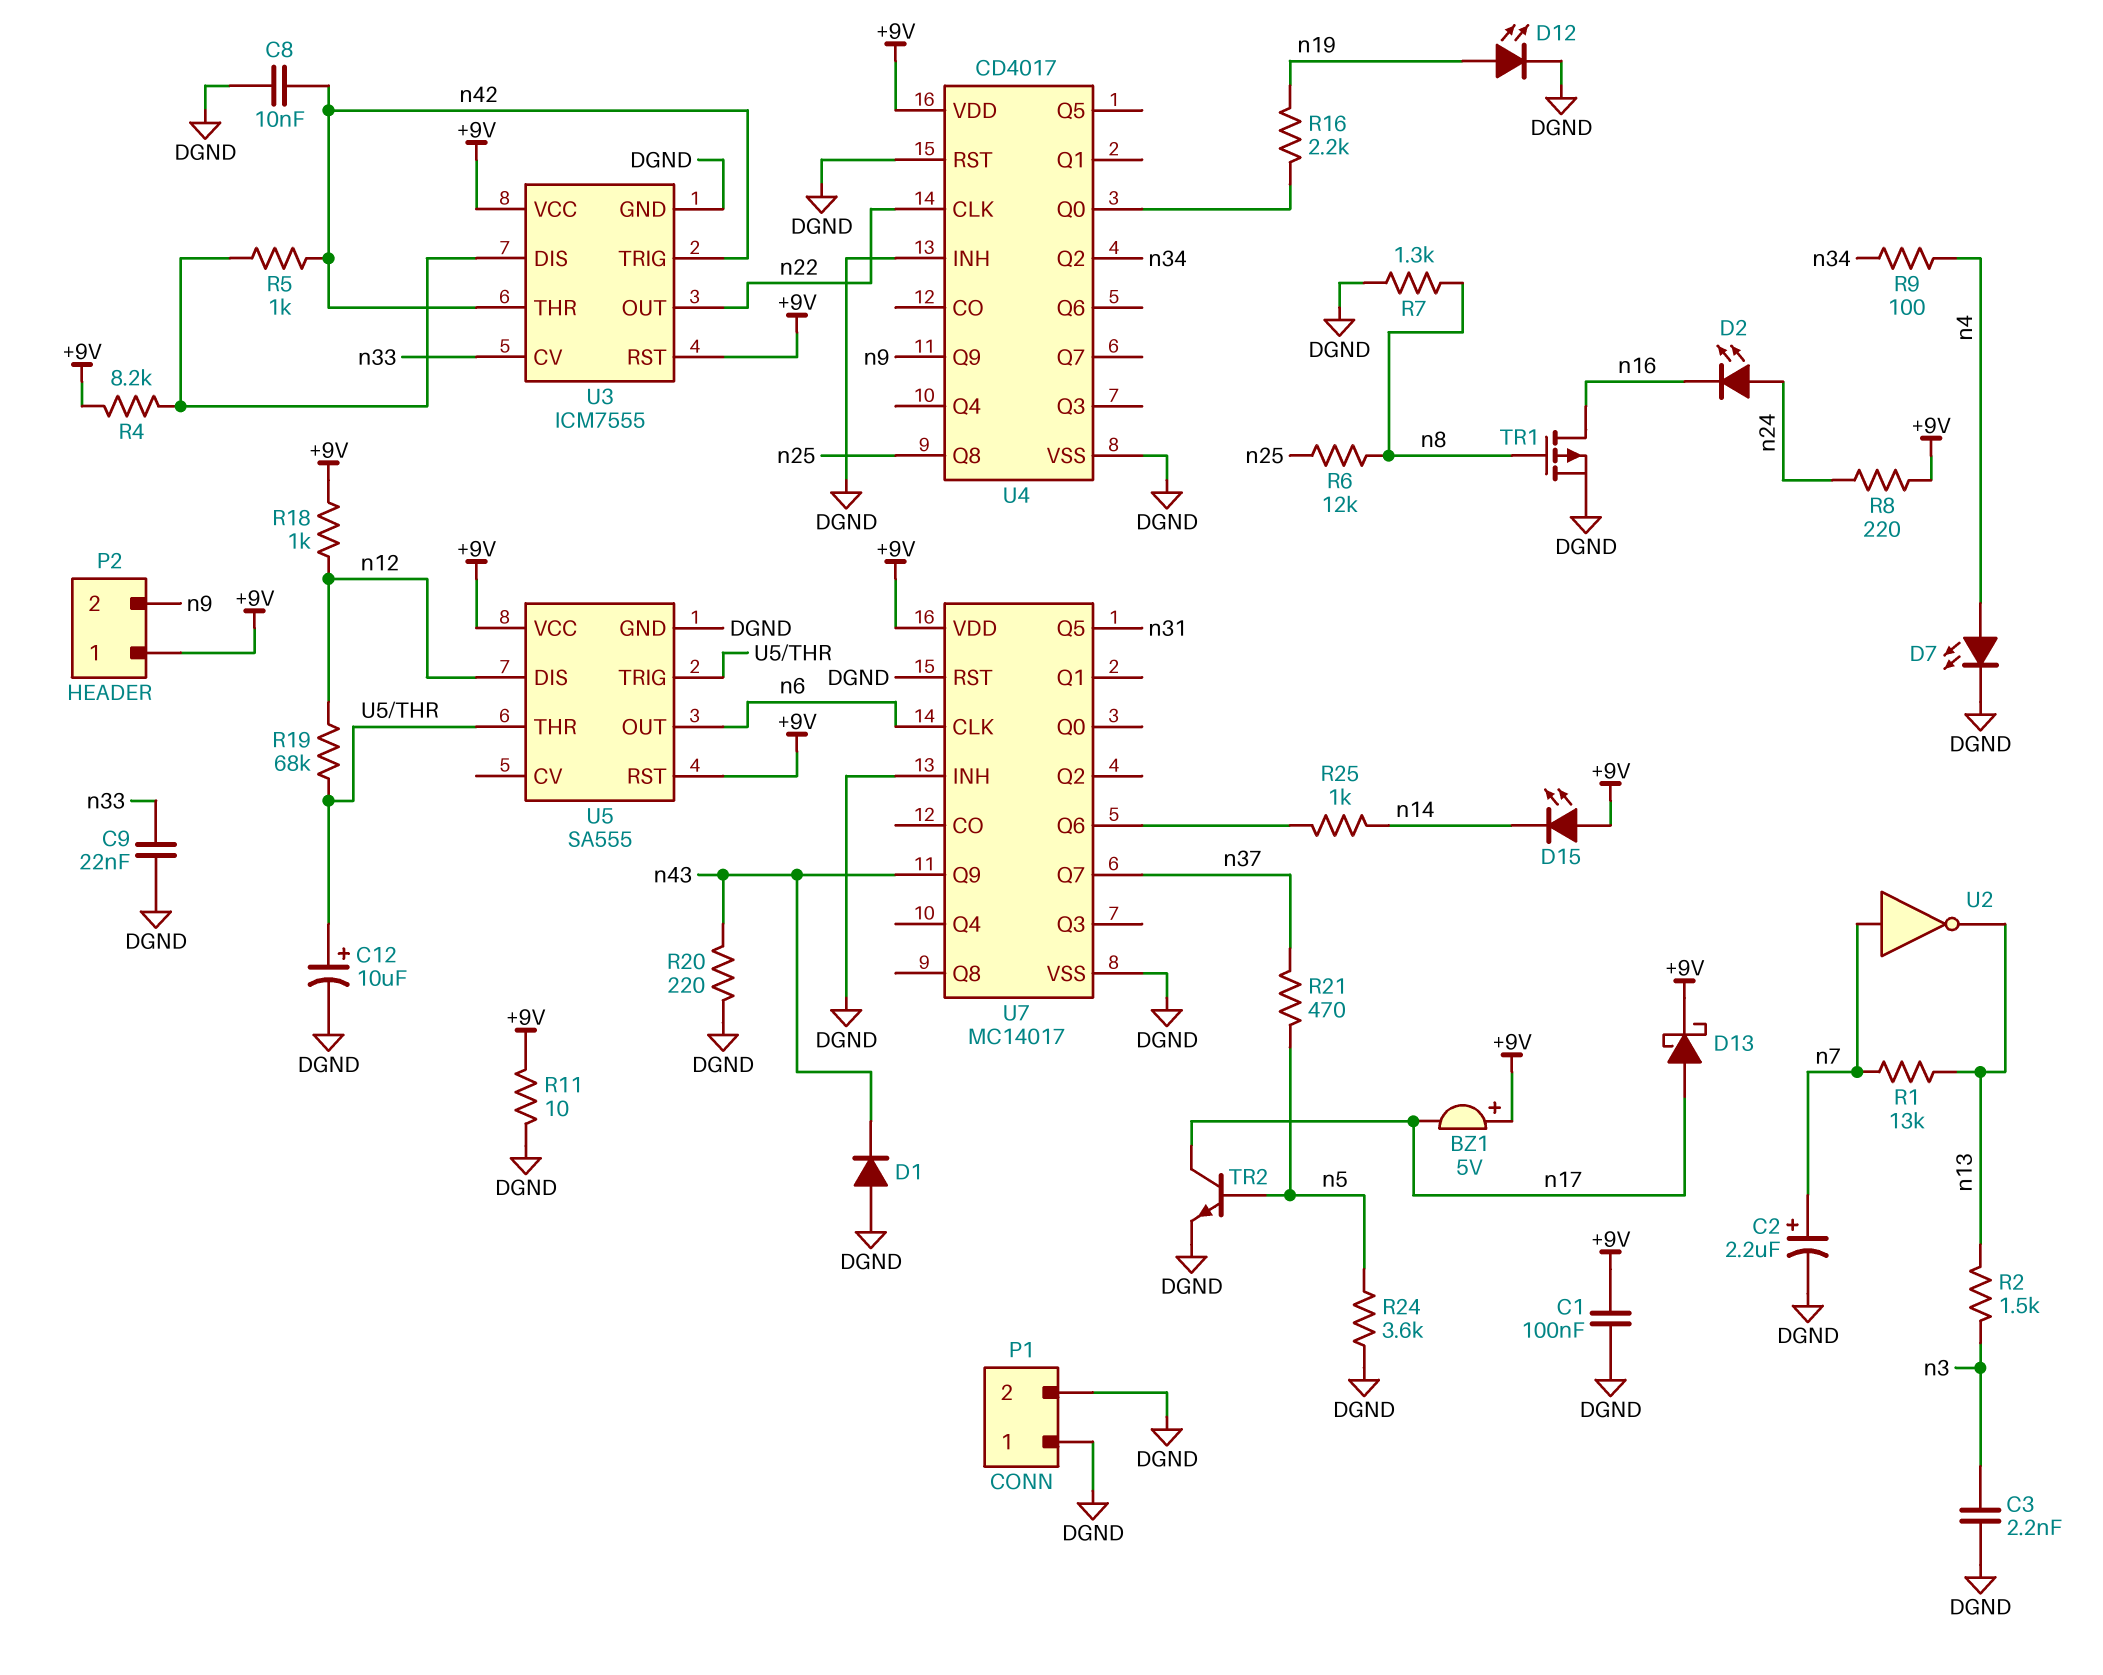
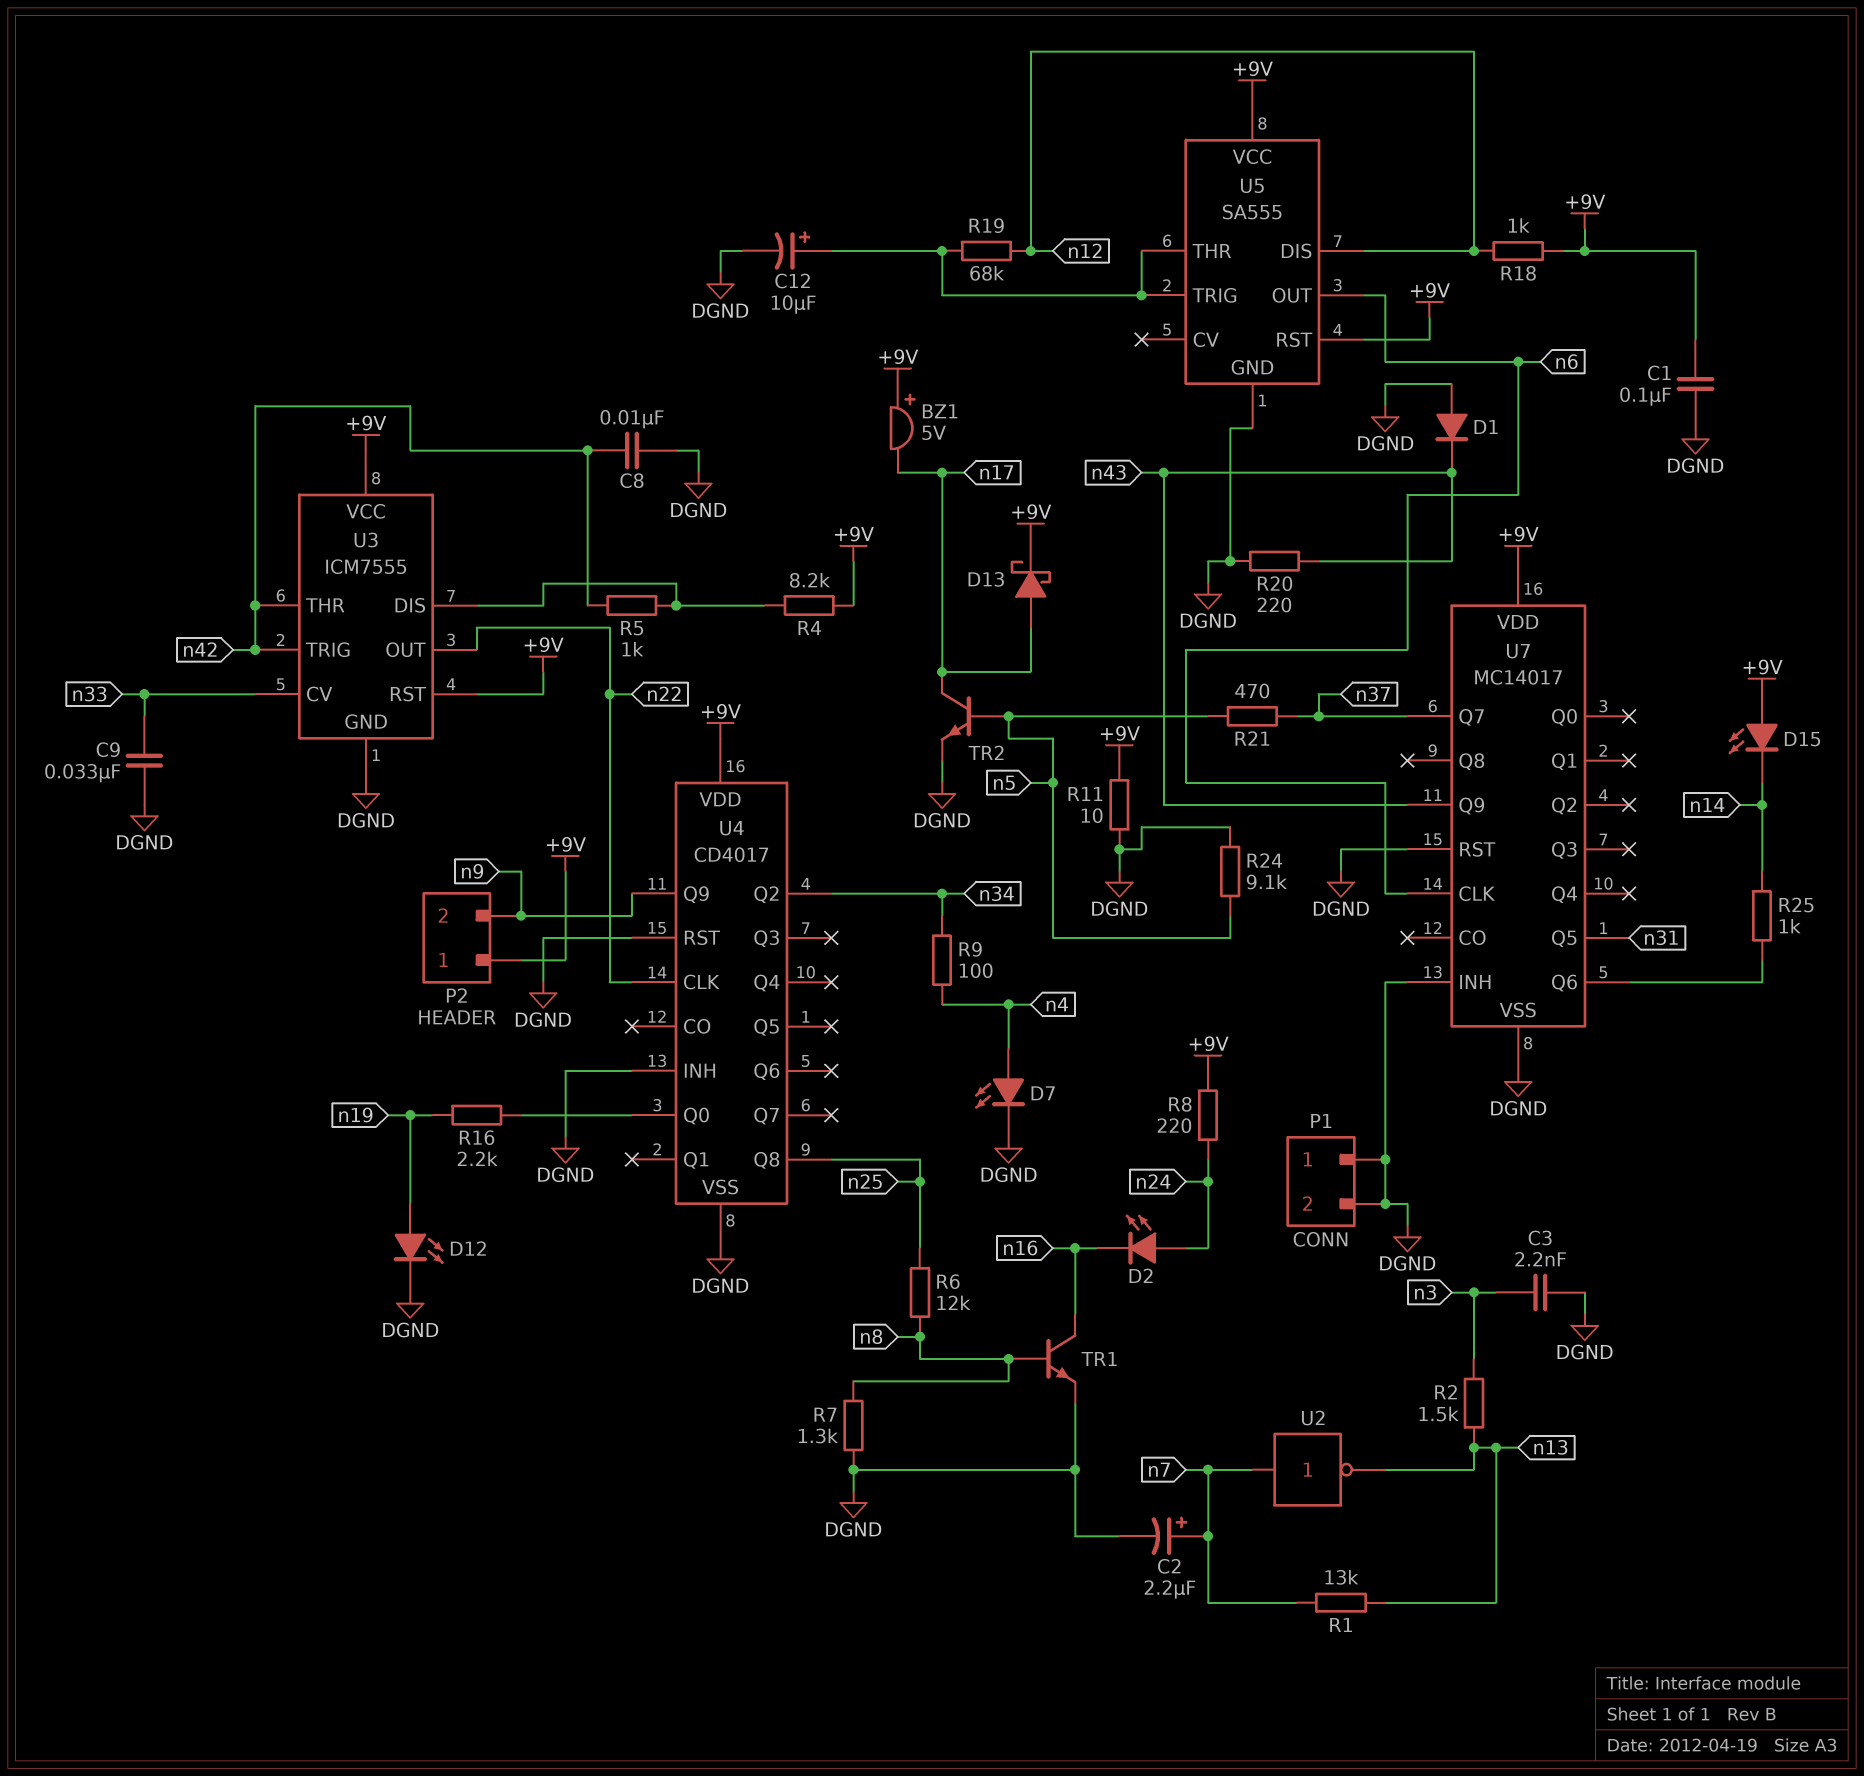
C9: 22nF (DGND, n33) -> 33nF (DGND, n33)
R24: 3.6k (DGND, n5) -> 9.1k (DGND, n5)
TR1: PMOS (G n8, D n16, S DGND) -> NPN (B n8, C n16, E DGND)

